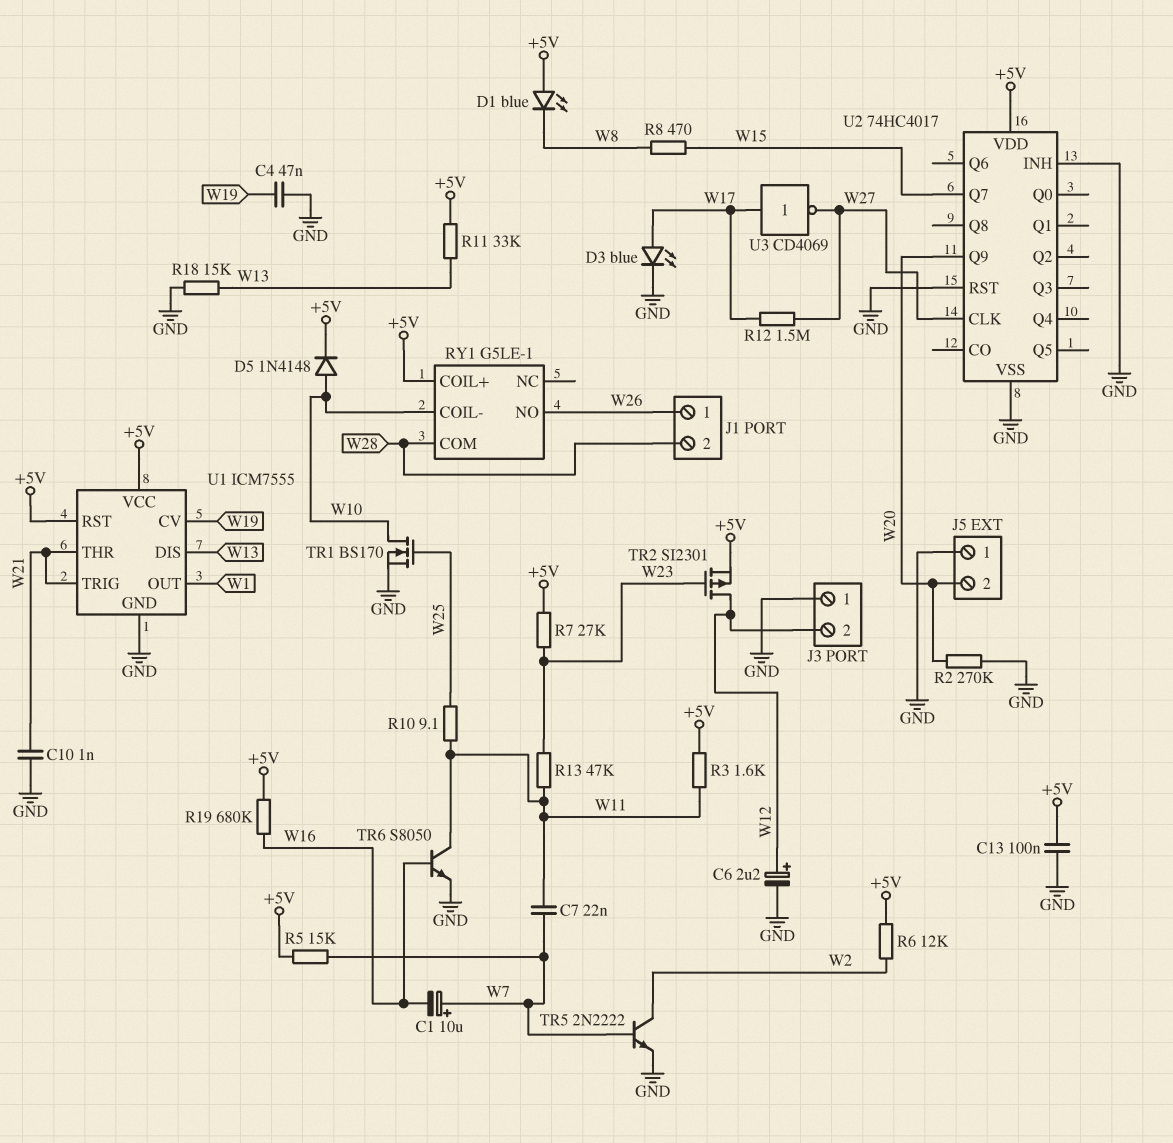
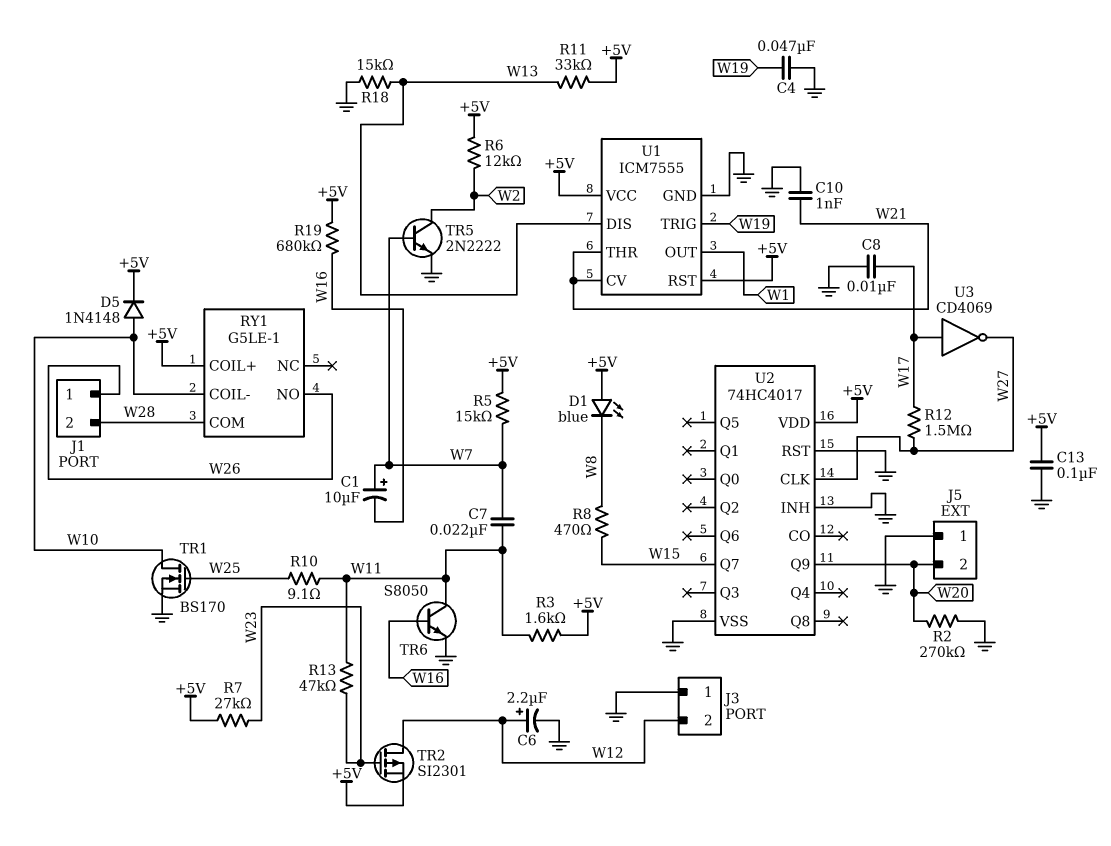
C8: none -> 10nF (GND, W17)
D3: LED blue (A W17, K GND) -> none
U1 pin CV: W19 -> W21
U1 pin TRIG: W21 -> W19

